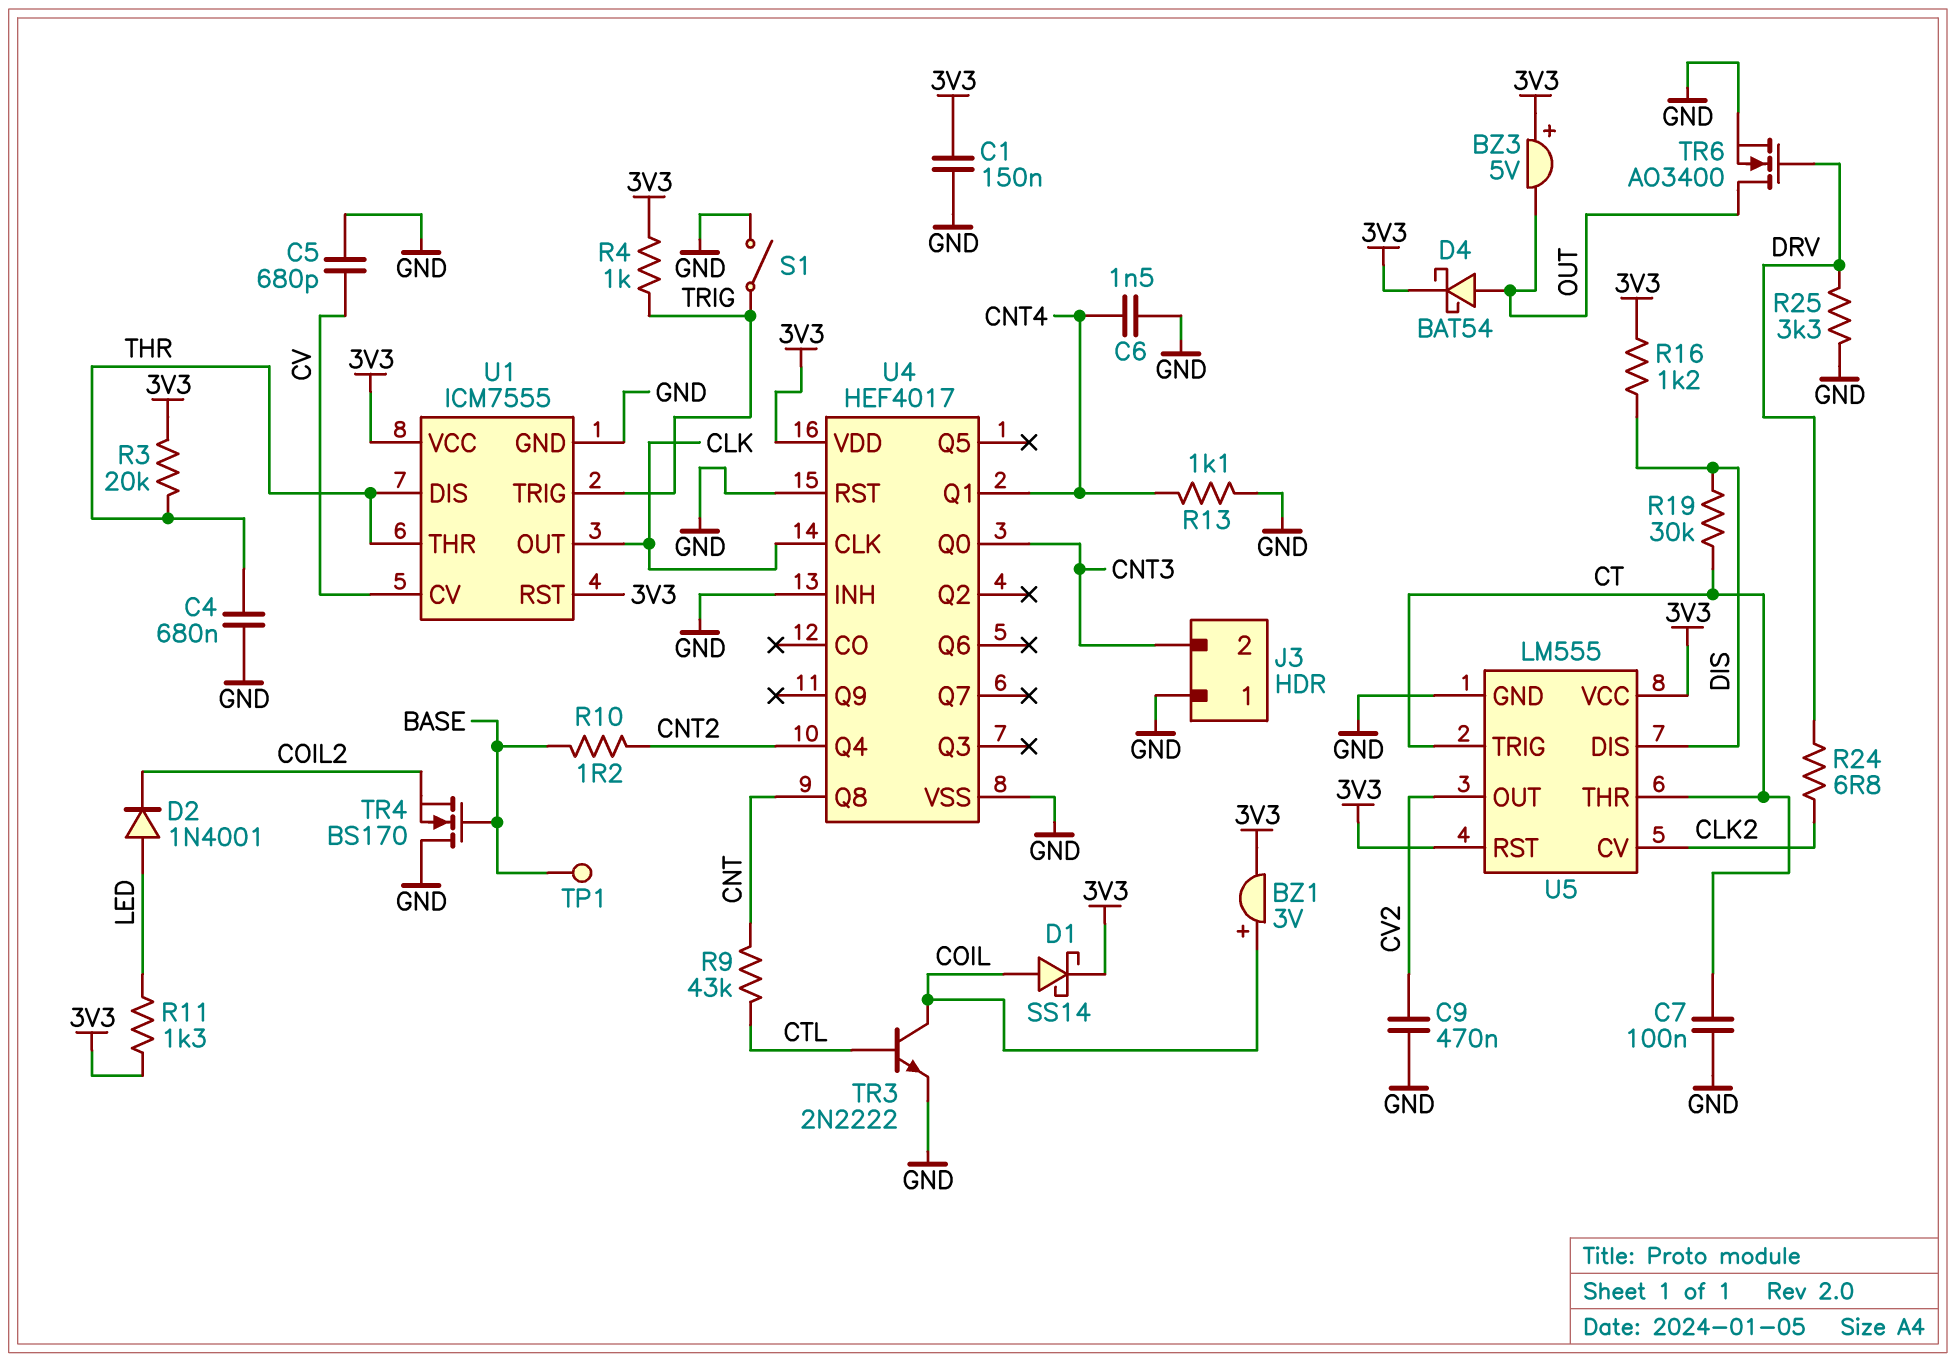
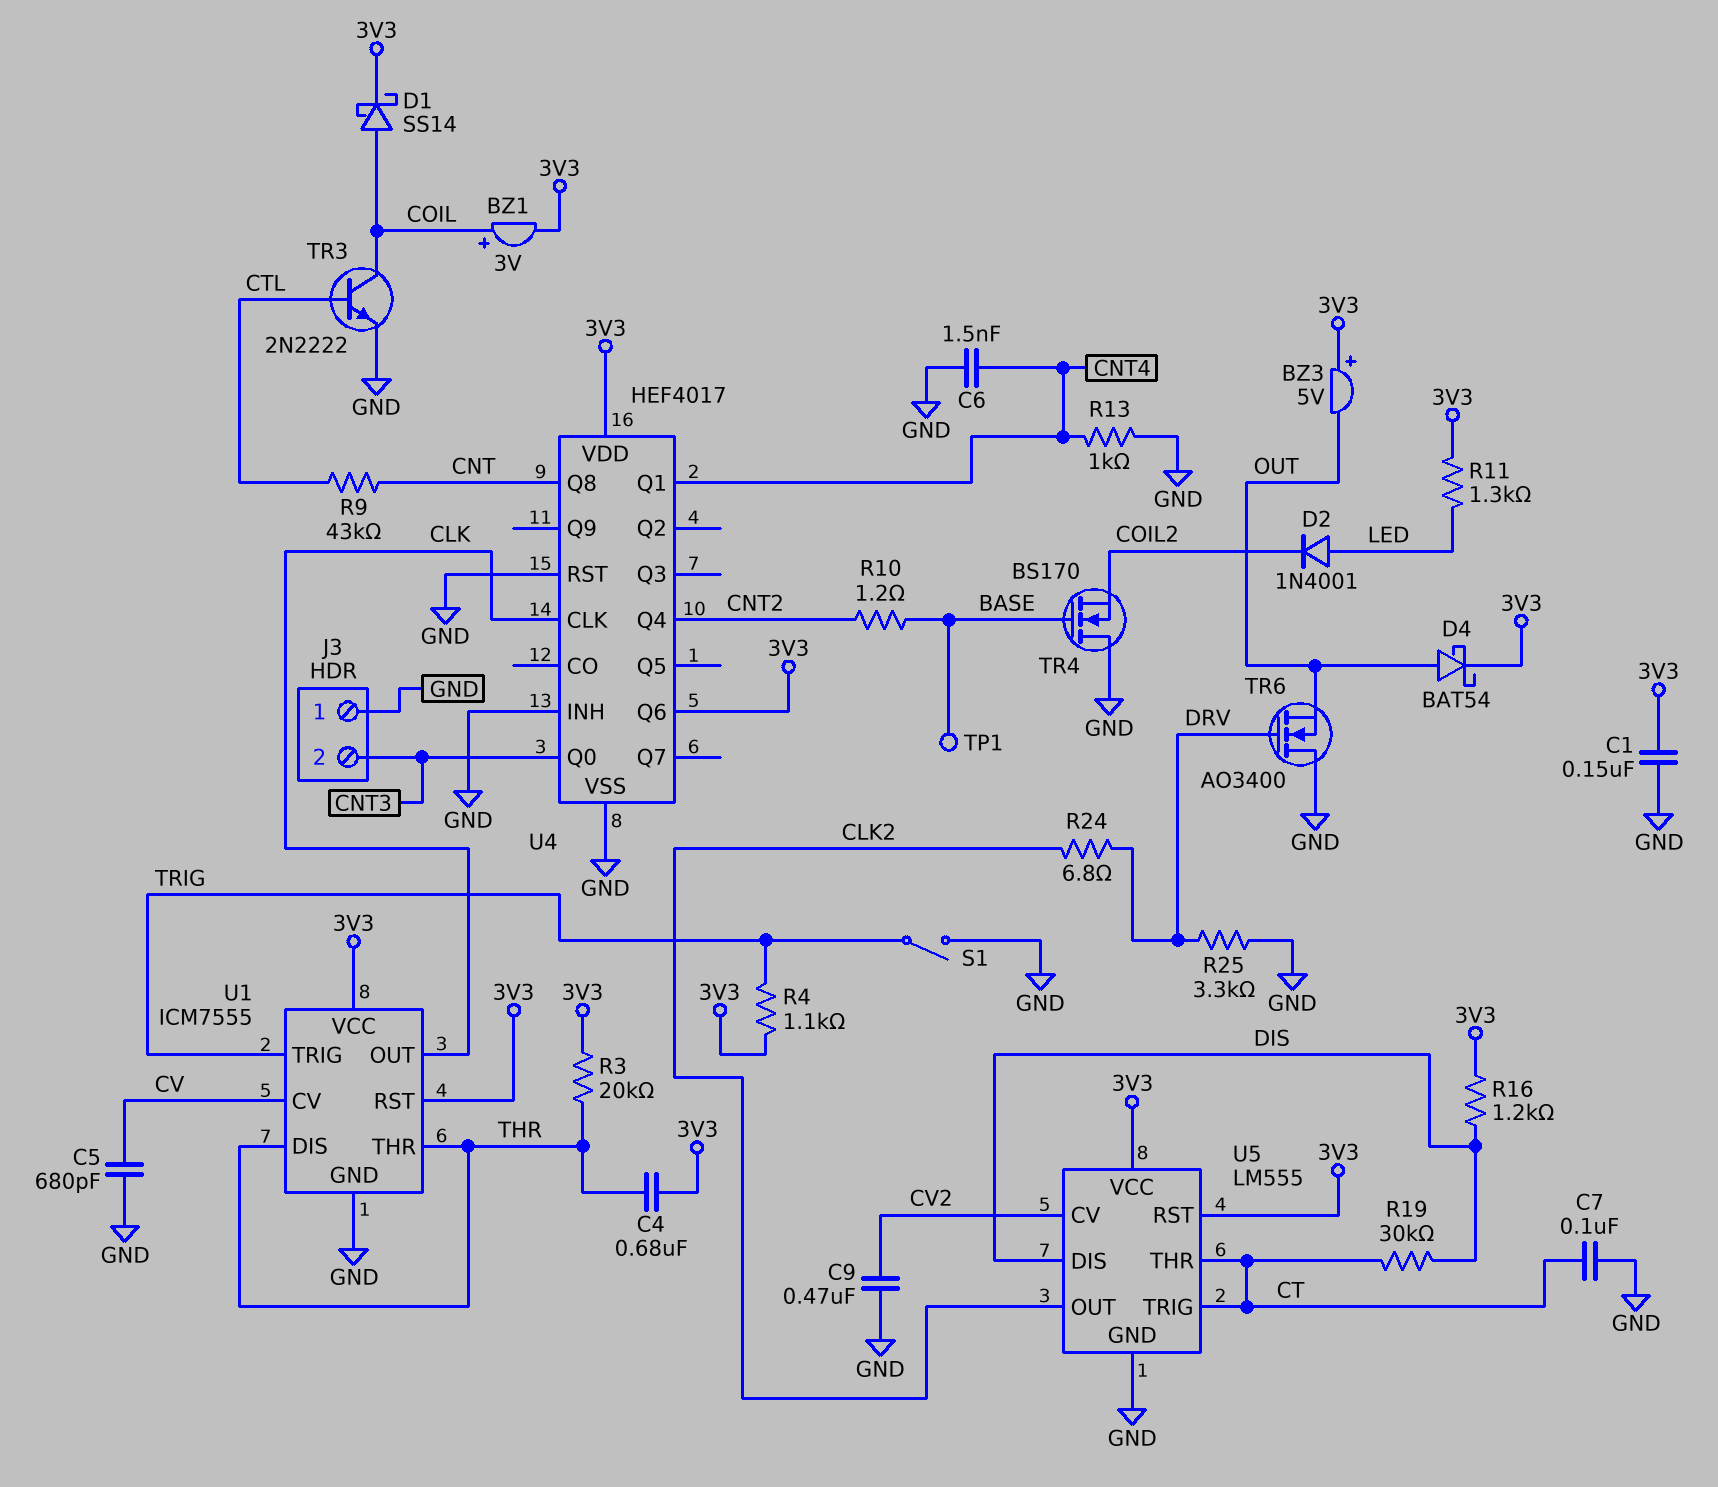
C4: 680nF (GND, THR) -> 680nF (3V3, THR)
R4: 1k (3V3, TRIG) -> 1.1k (3V3, TRIG)
R13: 1.1k (CNT4, GND) -> 1k (CNT4, GND)
TR6: NMOS AO3400 (G DRV, D OUT, S GND) -> NMOS AO3400 (G DRV, D GND, S OUT)
U4 pin Q6: none -> 3V3
U5 pin CV: CLK2 -> CV2
U5 pin OUT: CV2 -> CLK2

